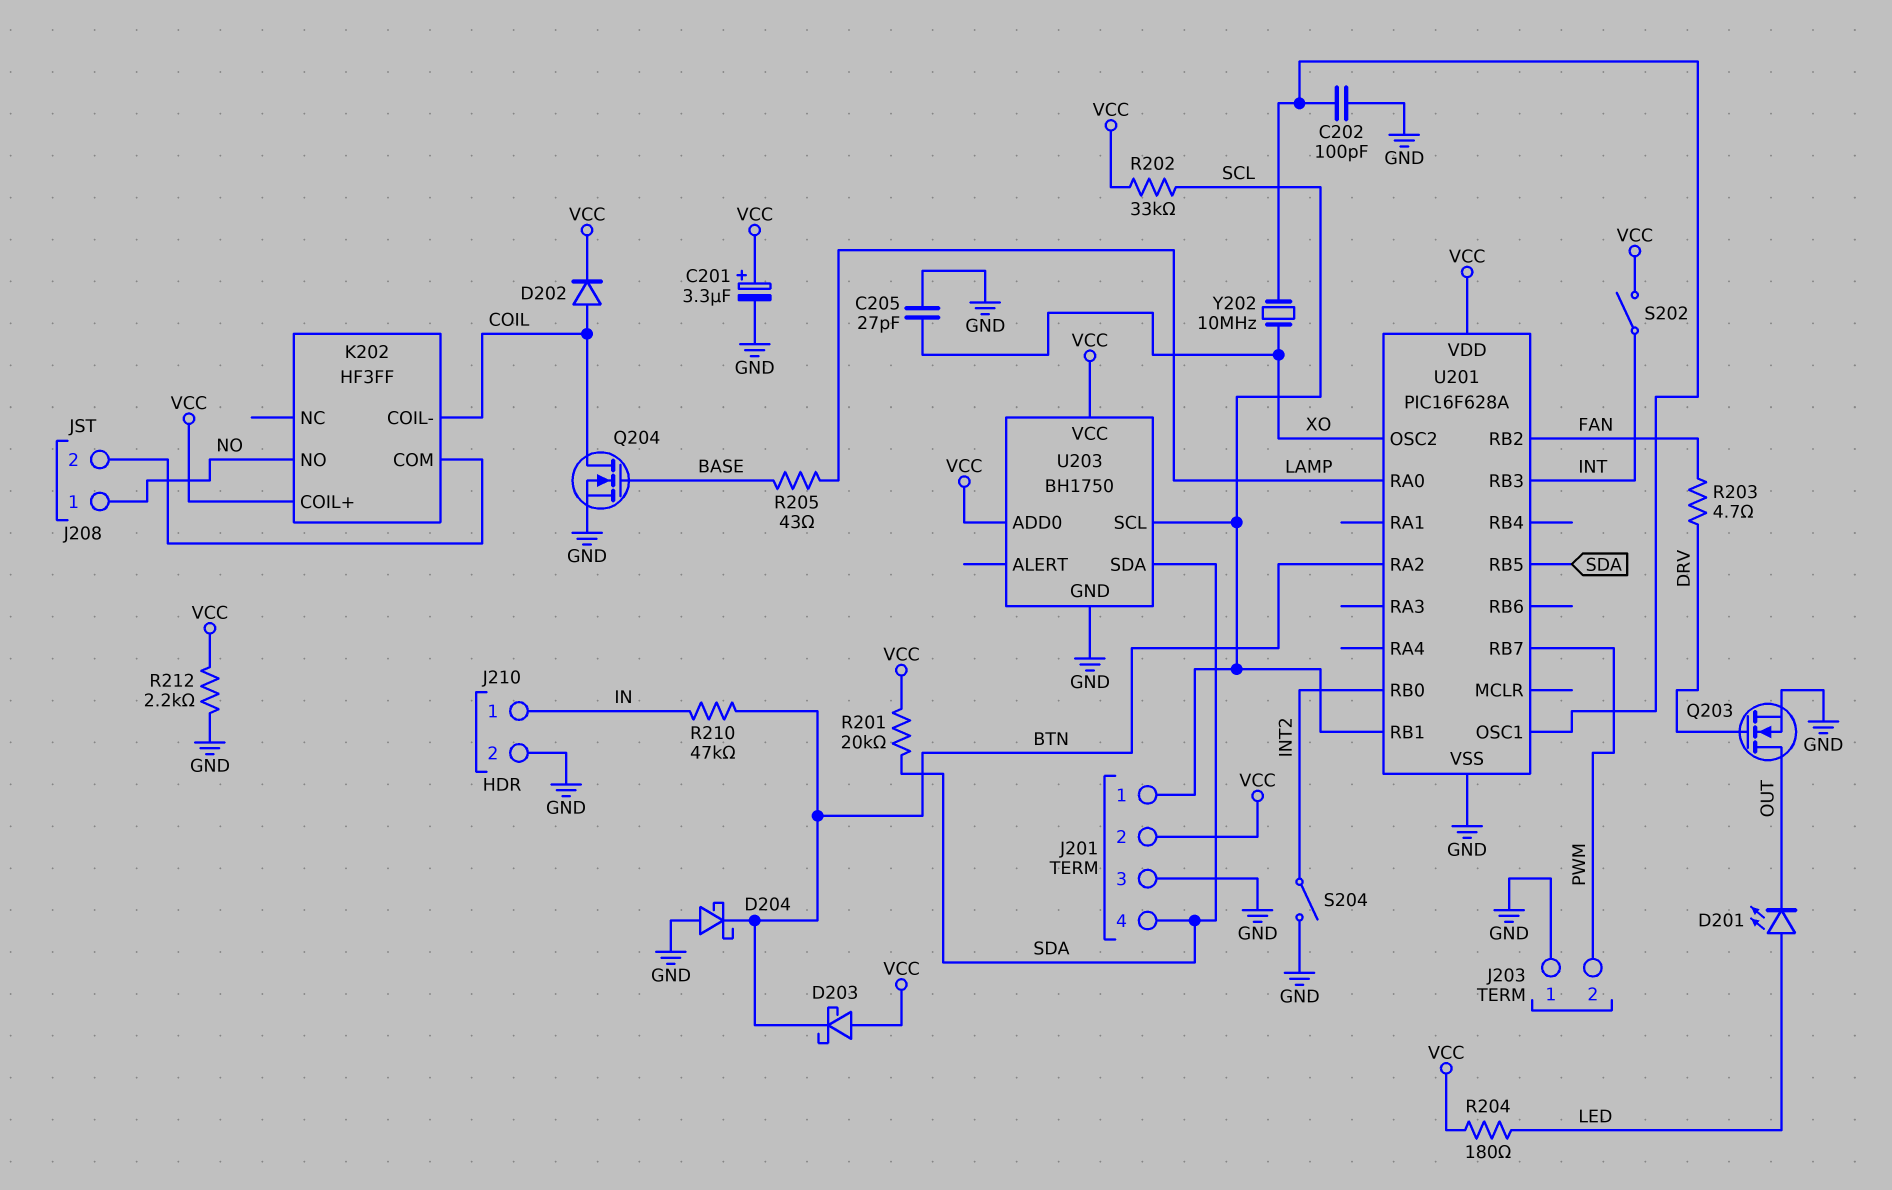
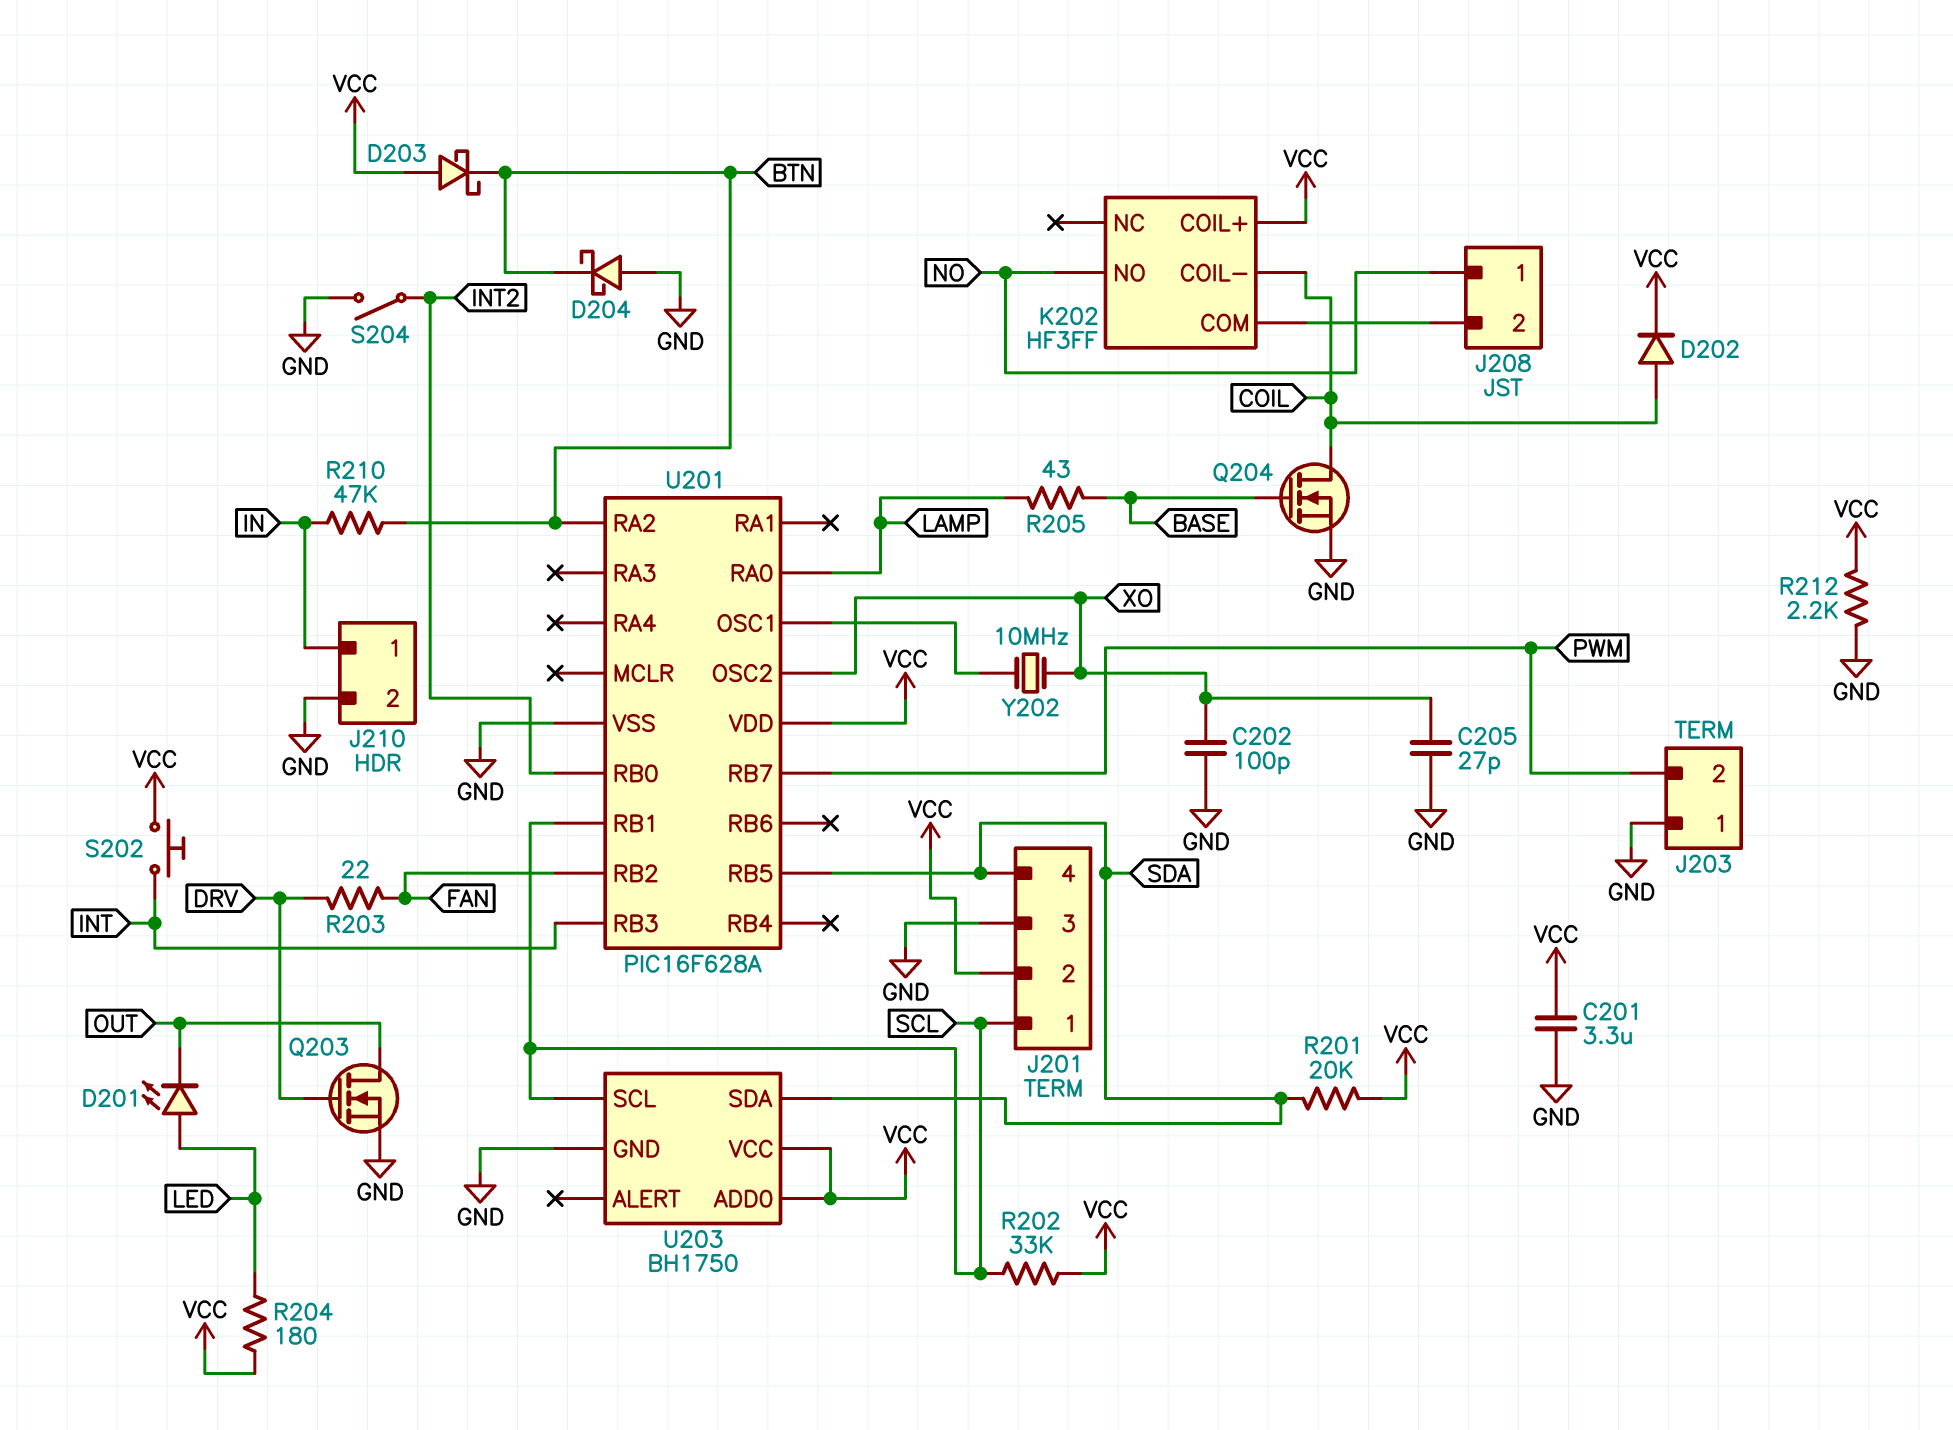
C201: 3.3uF (plus VCC, minus GND) -> 3.3uF (GND, VCC)
C202: 100pF (GND, U201/OSC1) -> 100pF (GND, XO)
R203: 4.7 (DRV, FAN) -> 22 (DRV, FAN)
S202: switch (INT, VCC) -> button (INT, VCC)

